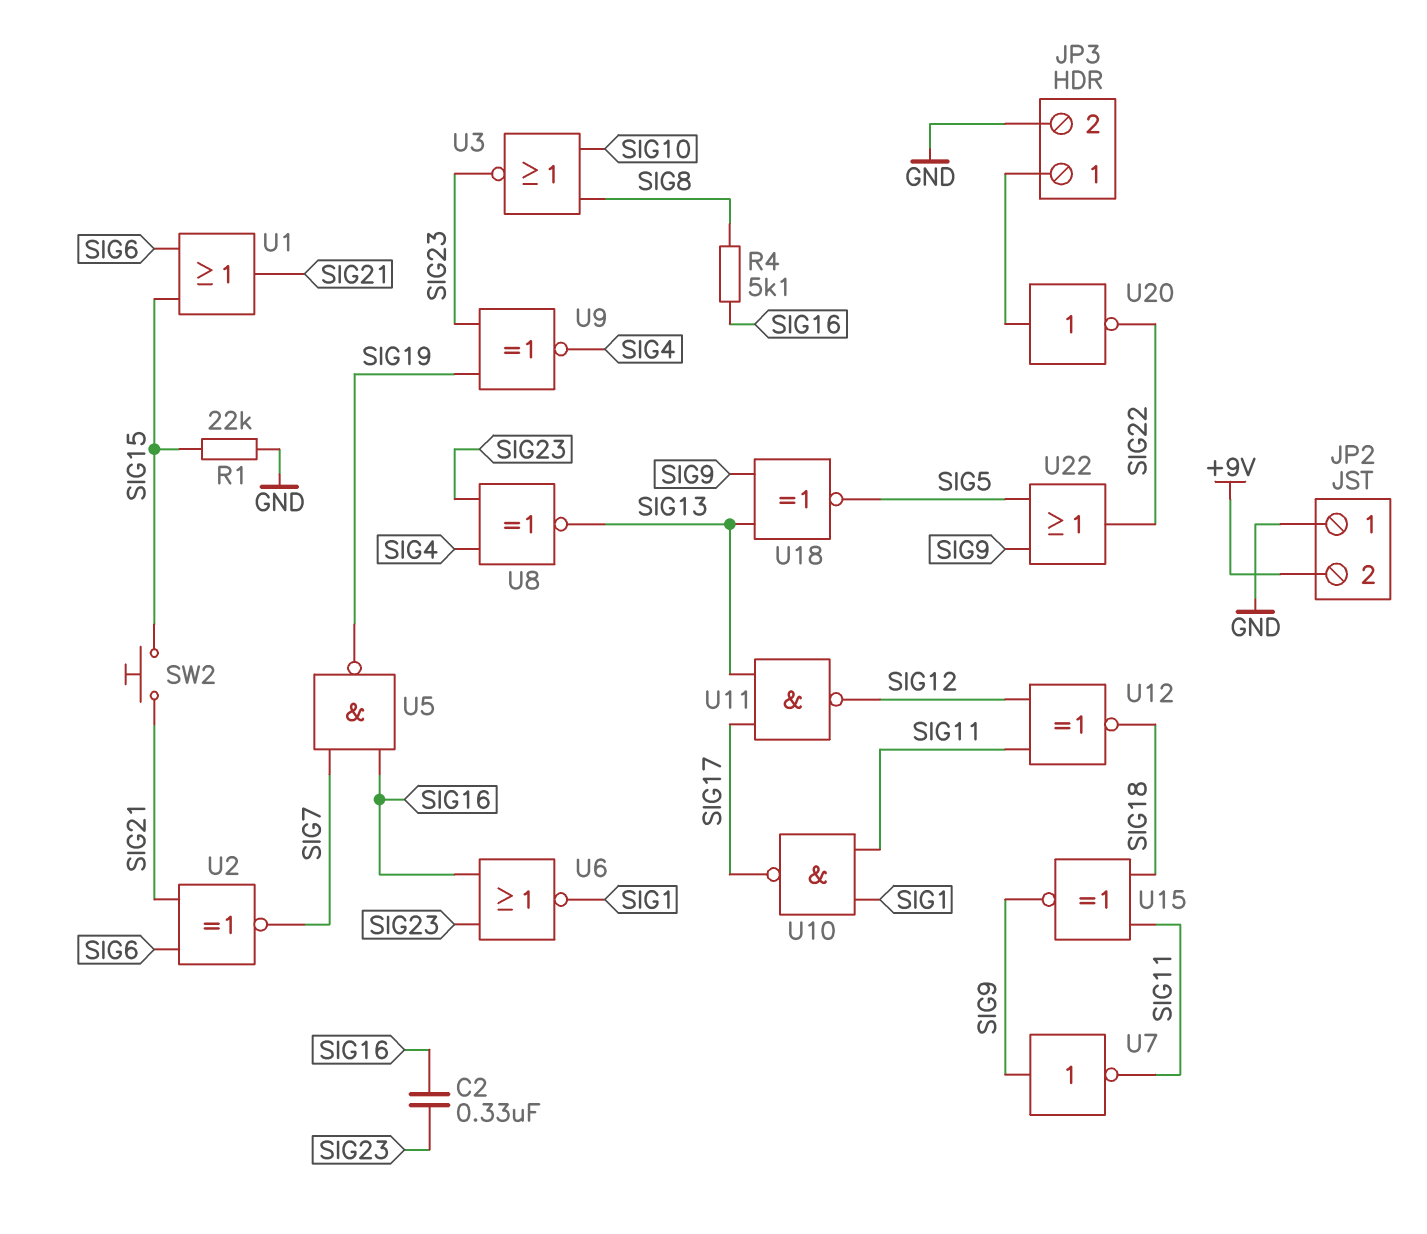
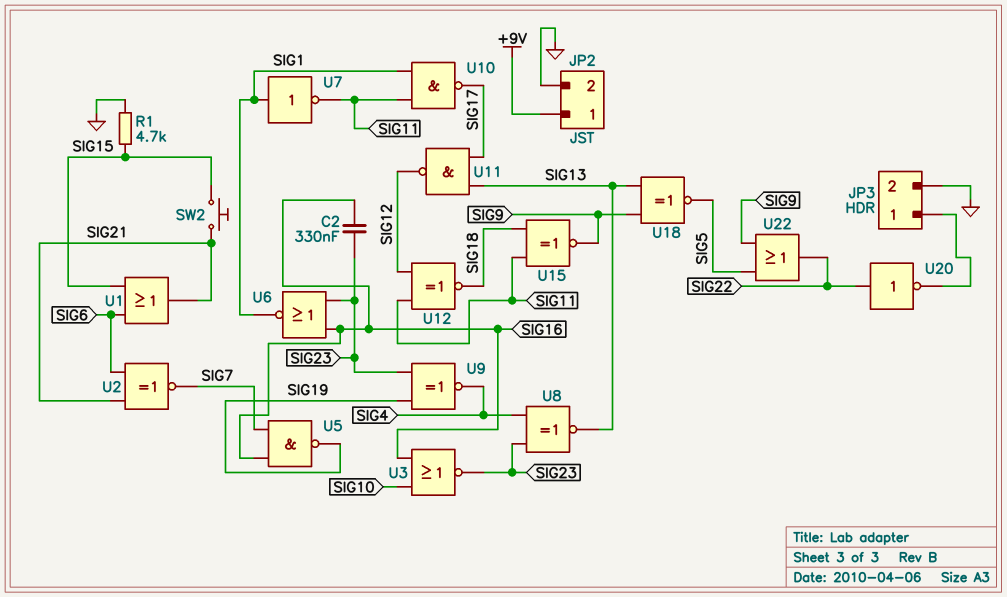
JP2 pin 1: GND -> +9V
JP2 pin 2: +9V -> GND
R1: 22k (GND, SIG15) -> 4.7k (GND, SIG15)
R4: 5.1k (SIG8, SIG16) -> none
U3: NOR (in SIG8, in SIG10, out SIG23) -> NOR (in SIG10, in SIG16, out SIG23)
U7: NOT (in SIG9, out SIG11) -> NOT (in SIG1, out SIG11)
U20: NOT (in JP3/1, out SIG22) -> NOT (in SIG22, out JP3/1)

